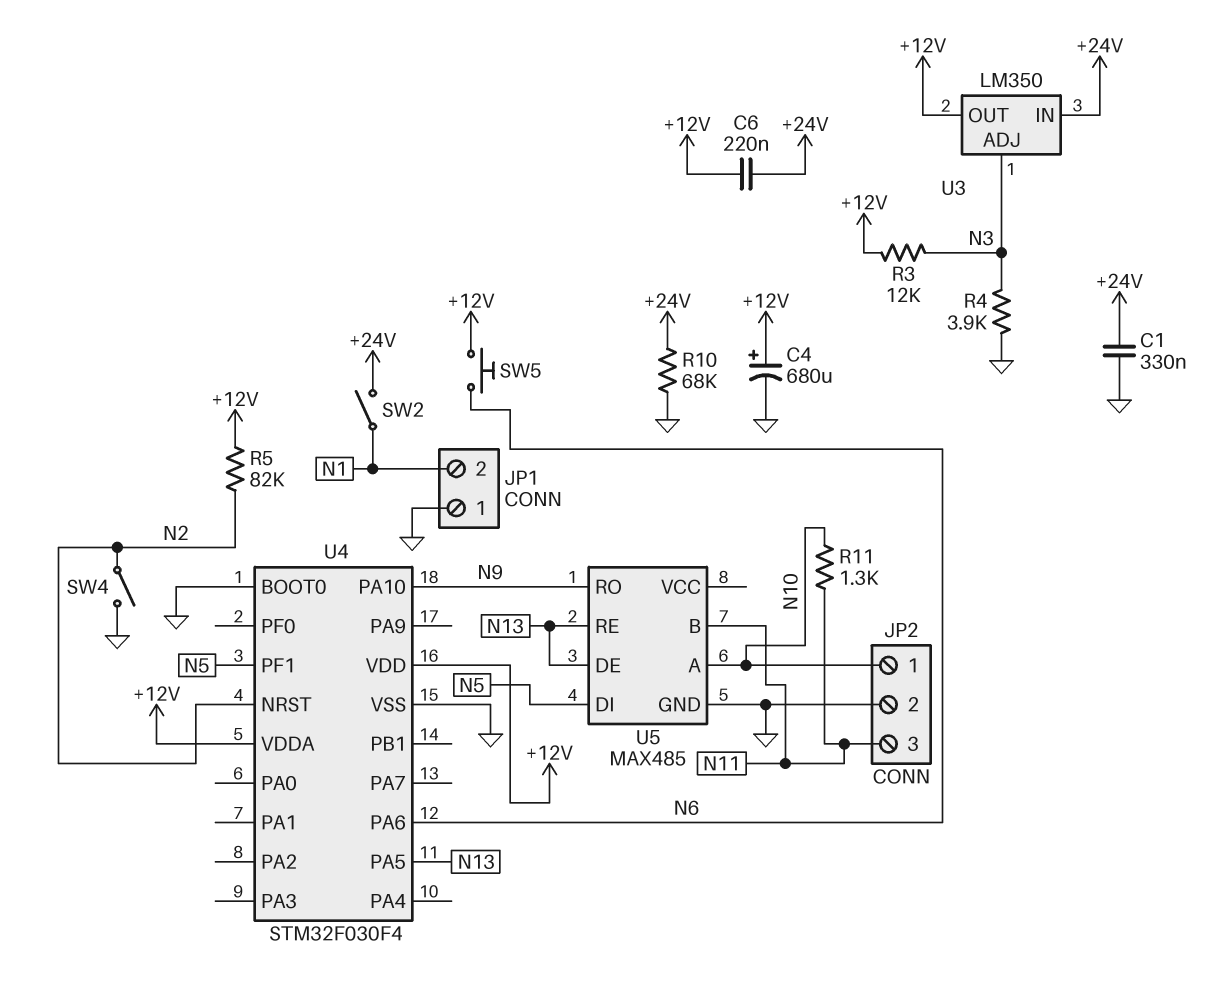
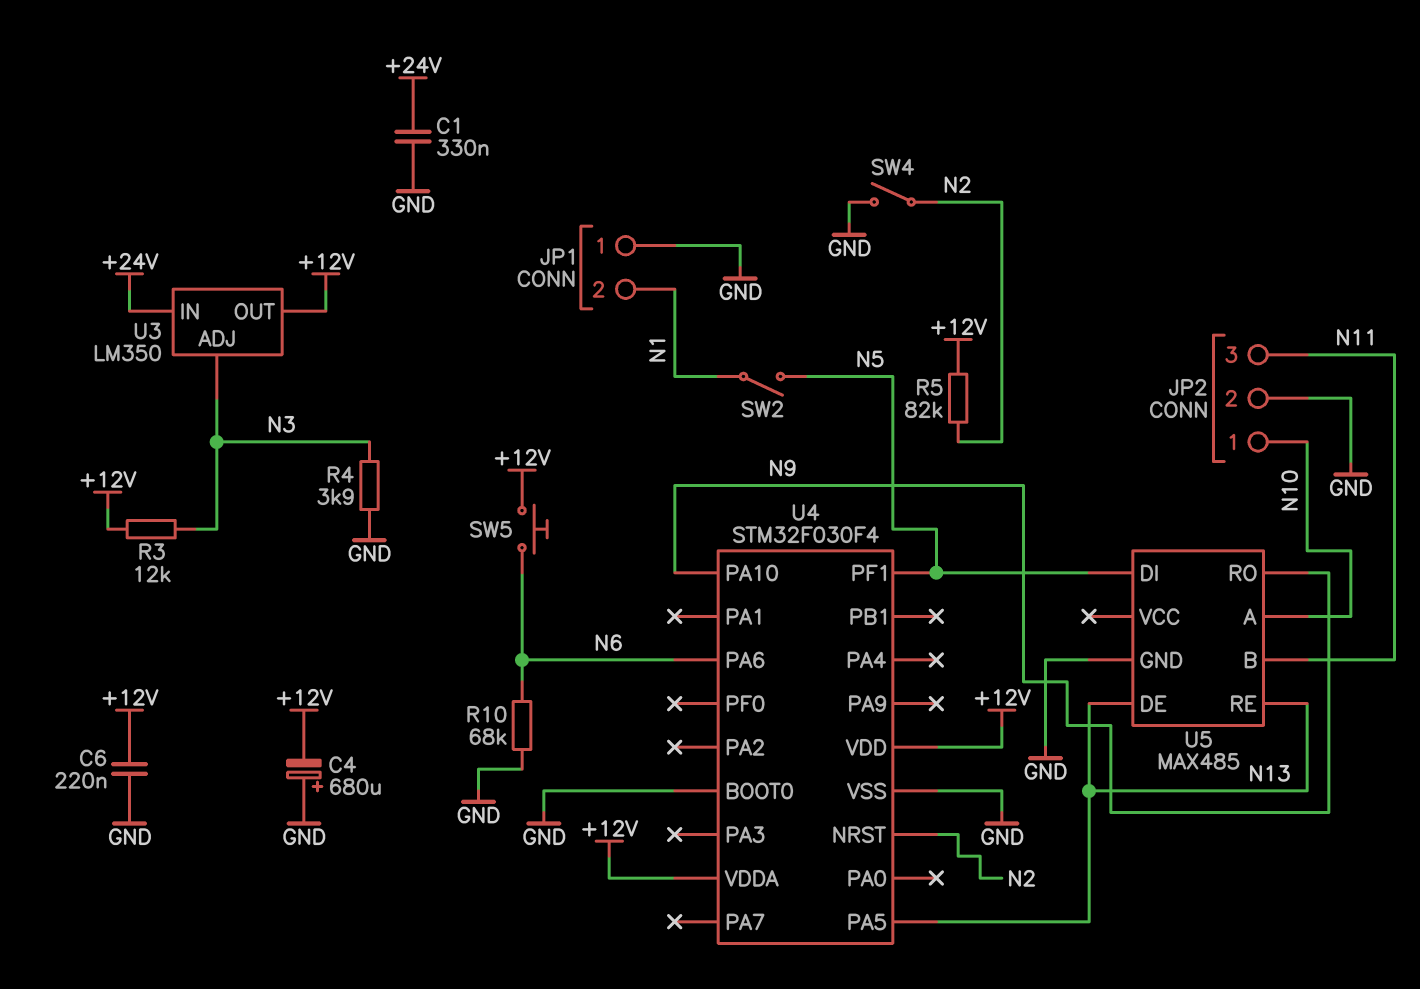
C4: 680uF (plus +12V, minus GND) -> 680uF (plus GND, minus +12V)
C6: 220nF (+12V, +24V) -> 220nF (+12V, GND)
R10: 68k (+24V, GND) -> 68k (GND, N6)
R11: 1.3k (N10, N11) -> none
SW2: switch (+24V, N1) -> switch (N1, N5)

